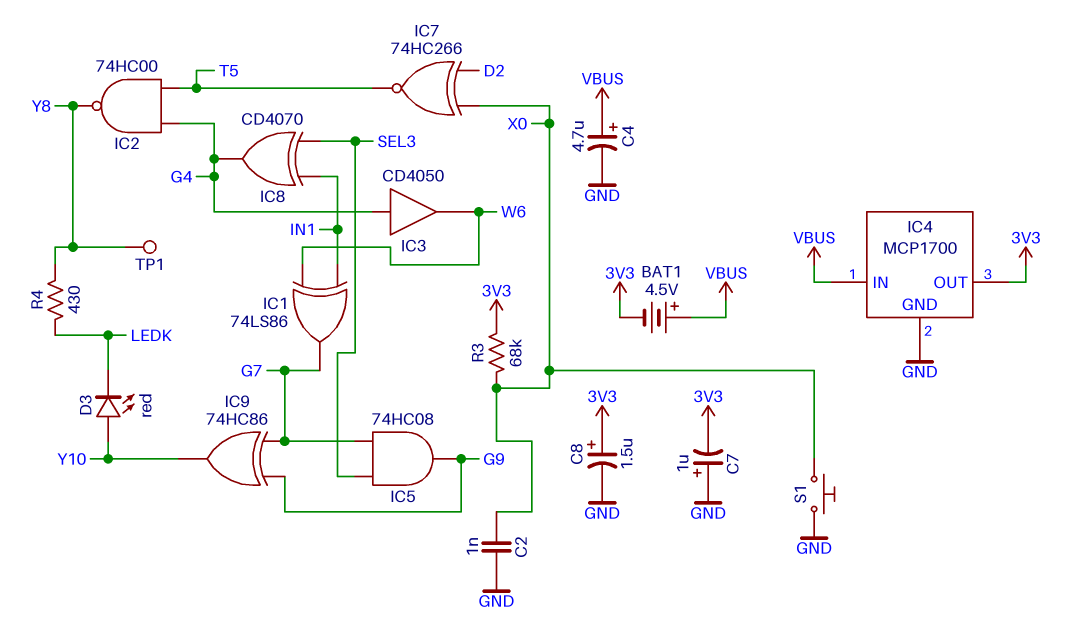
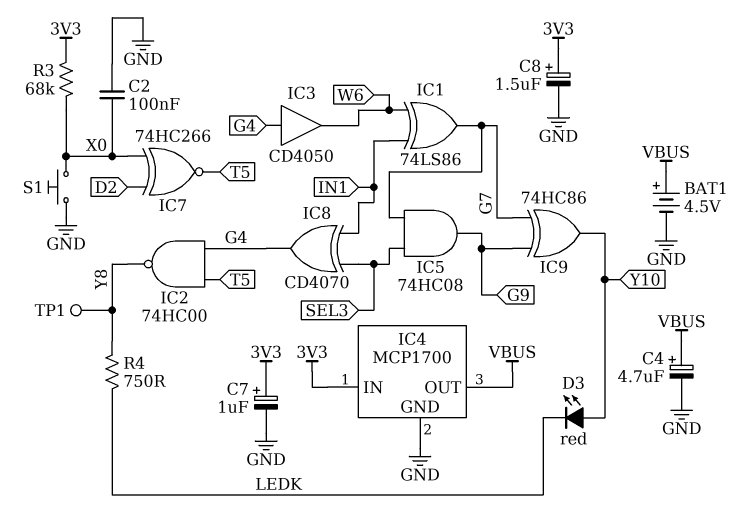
BAT1: 4.5V (plus VBUS, minus 3V3) -> 4.5V (plus VBUS, minus GND)
C2: 1nF (GND, X0) -> 100nF (GND, X0)
C7: 1uF (plus GND, minus 3V3) -> 1uF (plus 3V3, minus GND)
IC4 pin IN: VBUS -> 3V3
IC4 pin OUT: 3V3 -> VBUS
R4: 430 (LEDK, Y8) -> 750 (LEDK, Y8)

